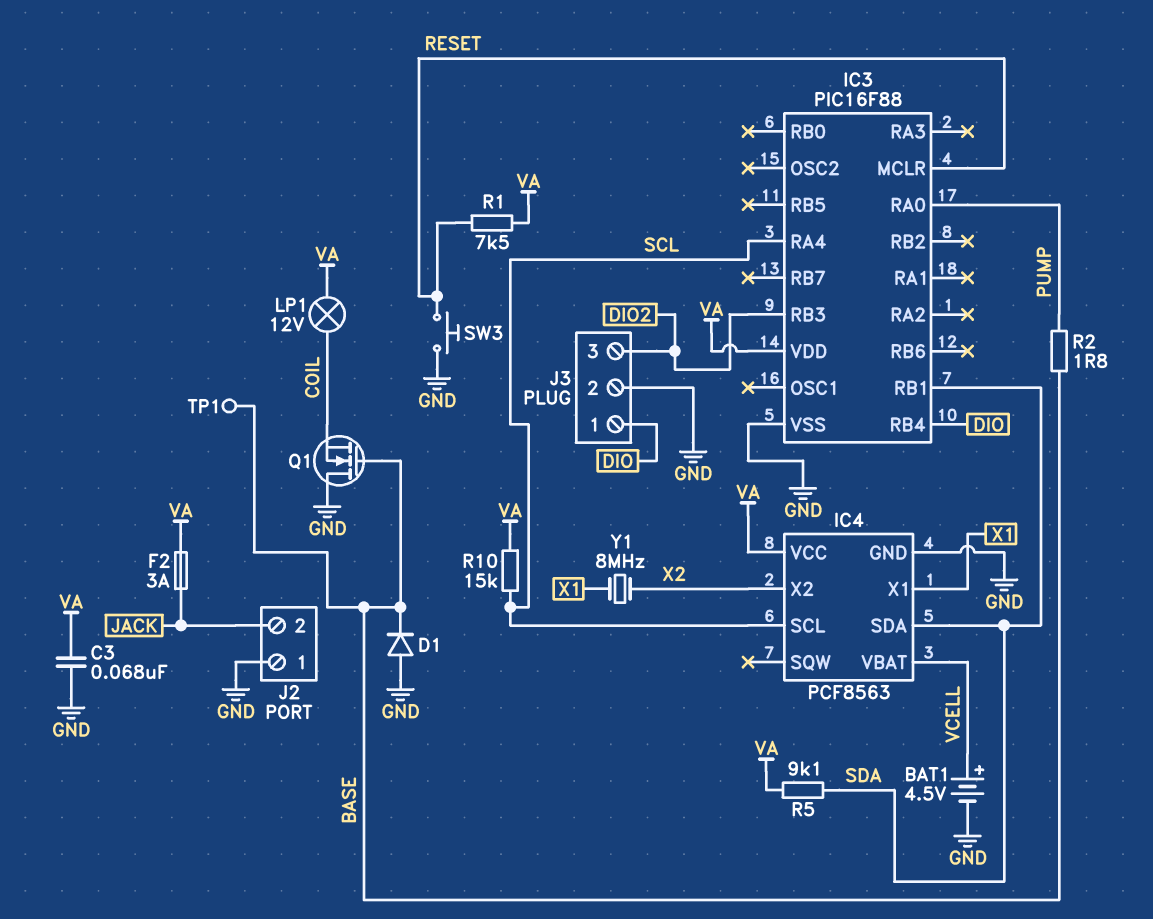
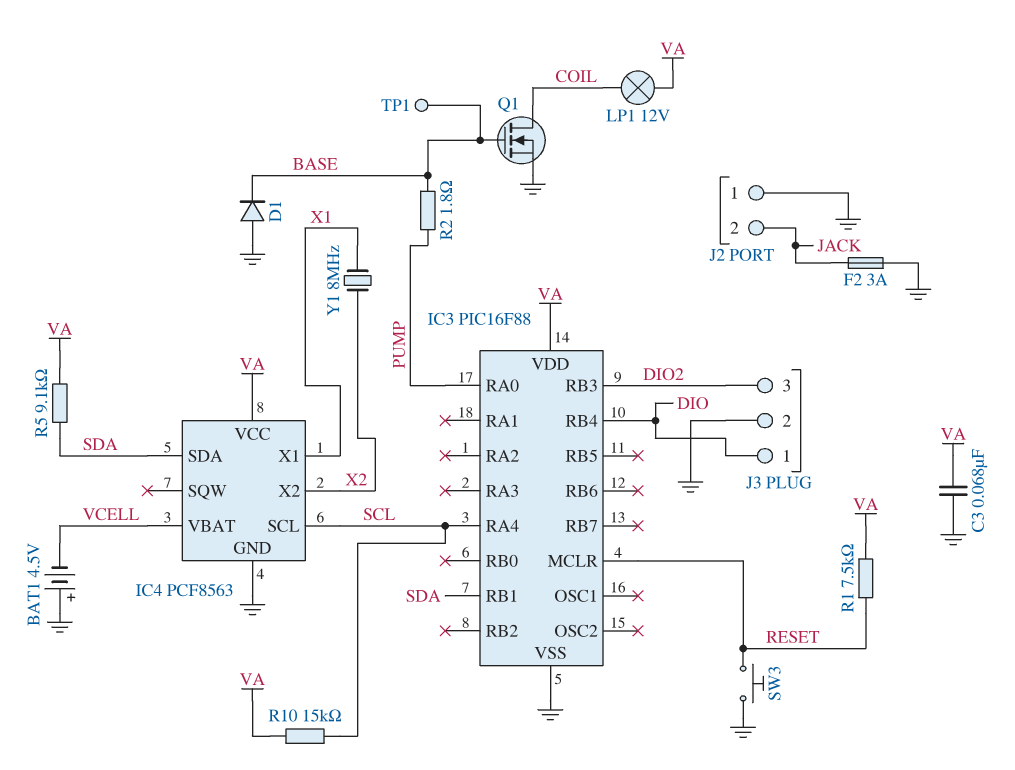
BAT1: 4.5V (plus VCELL, minus GND) -> 4.5V (plus GND, minus VCELL)
F2: 3A (JACK, VA) -> 3A (GND, JACK)
Q1: NMOS (G BASE, D GND, S COIL) -> NMOS (G BASE, D COIL, S GND)

